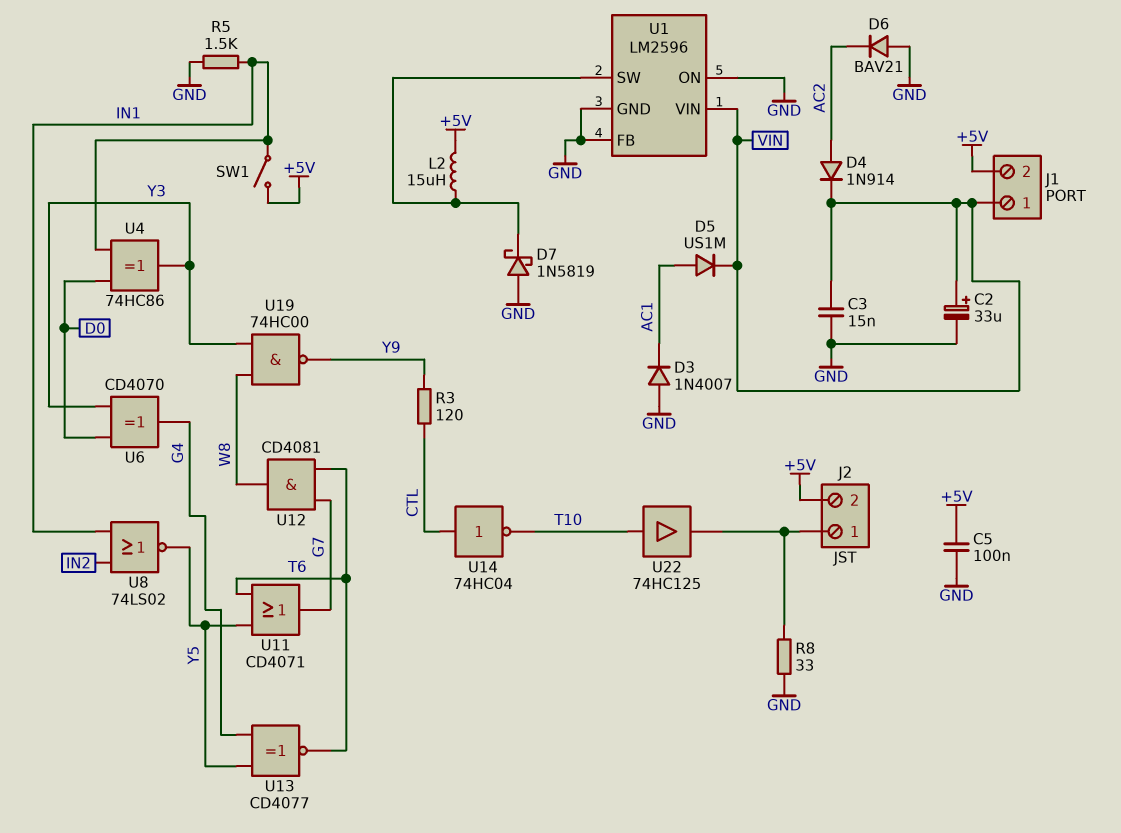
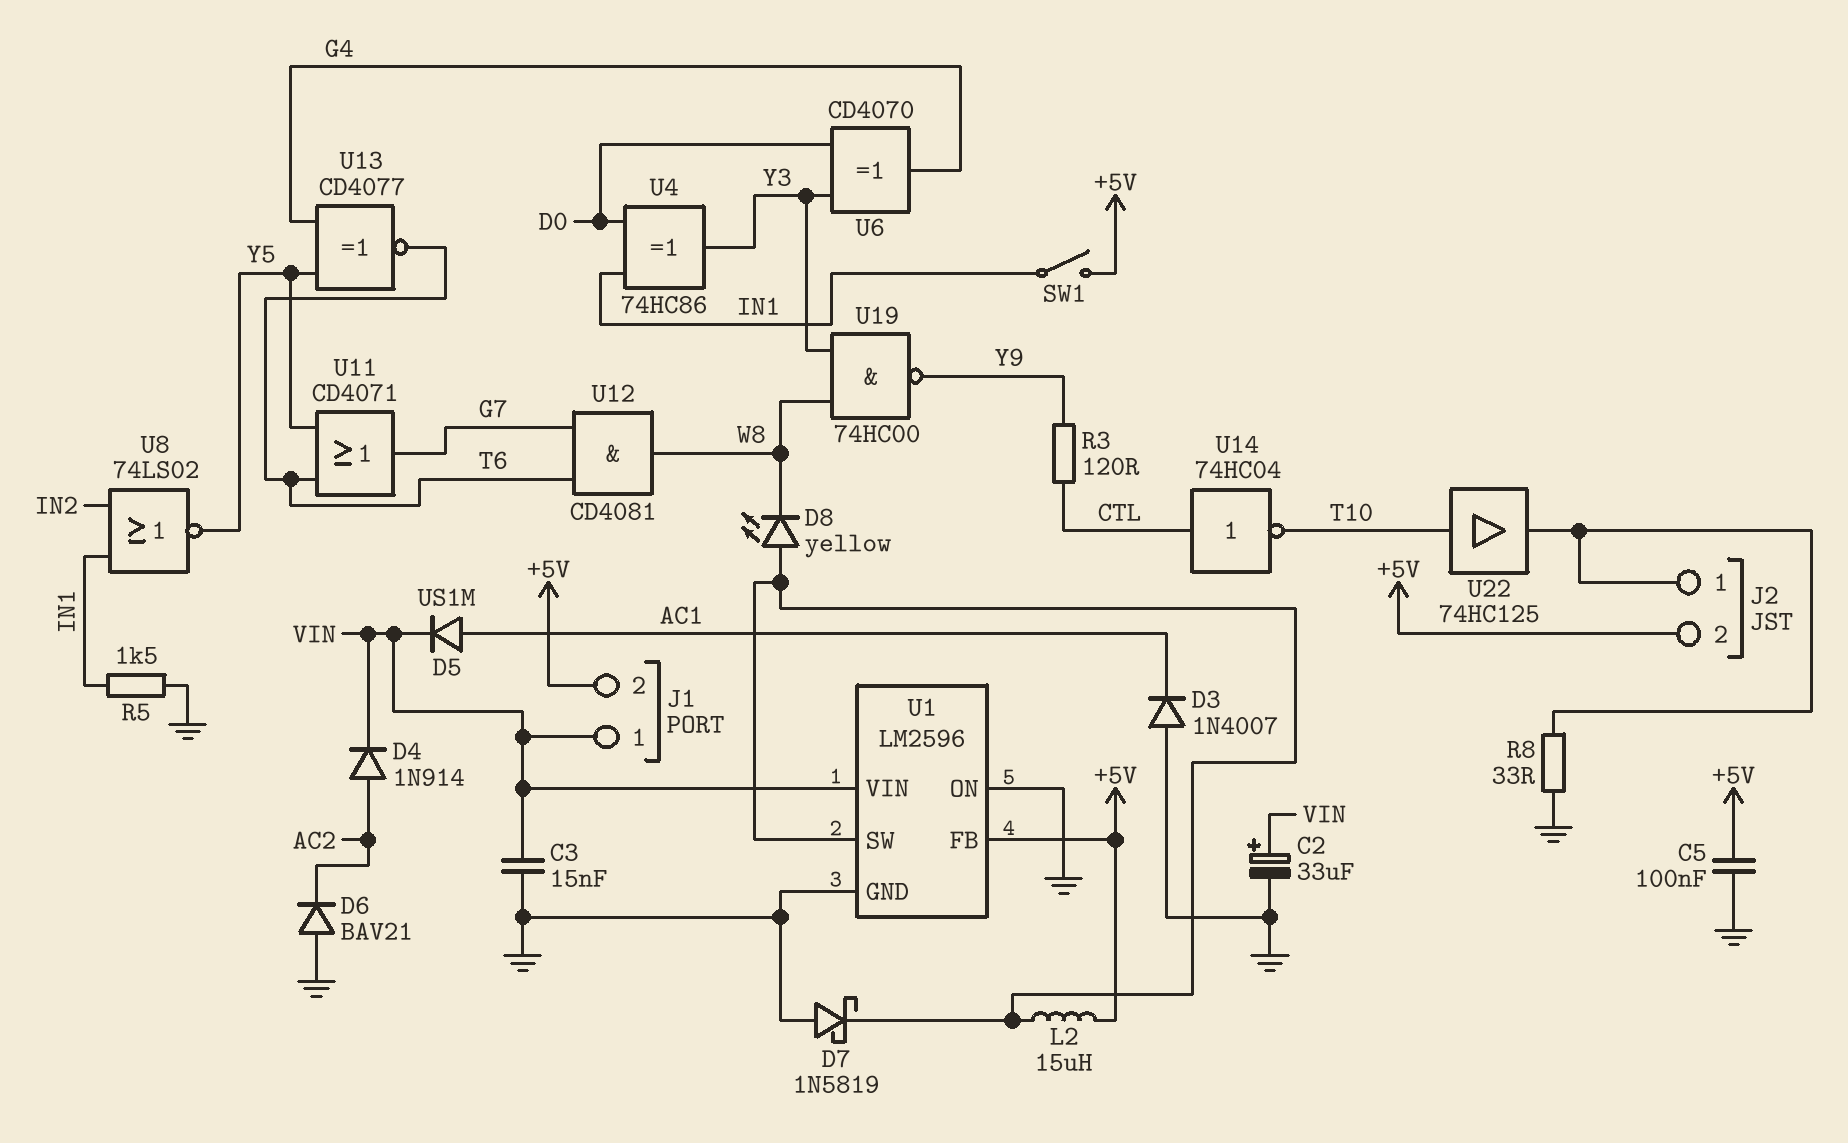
D8: none -> LED yellow (A U1/SW, K W8)
U1 pin FB: GND -> +5V

